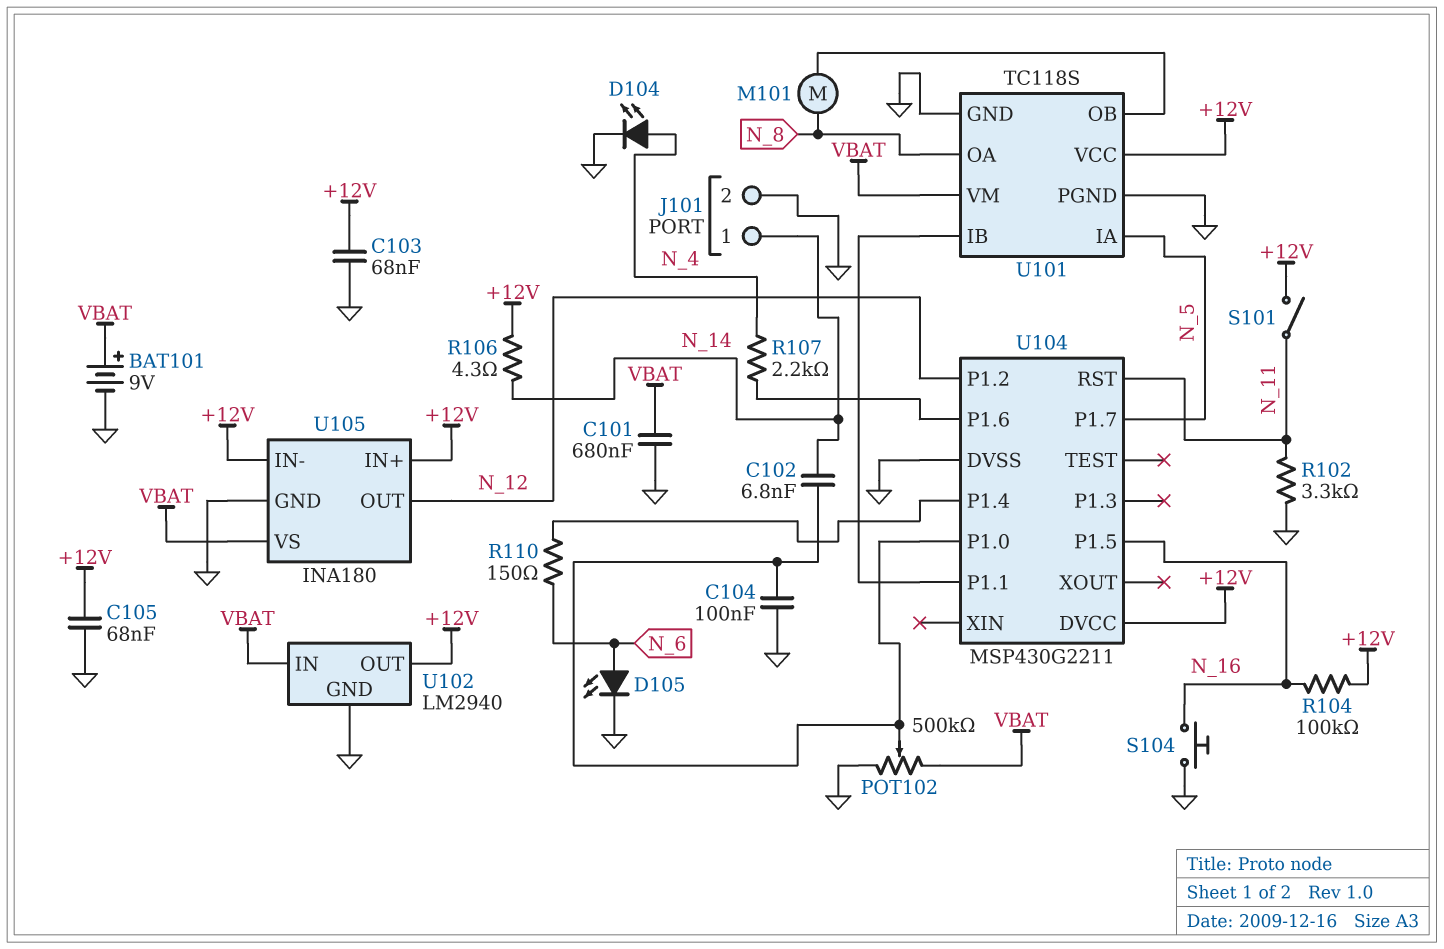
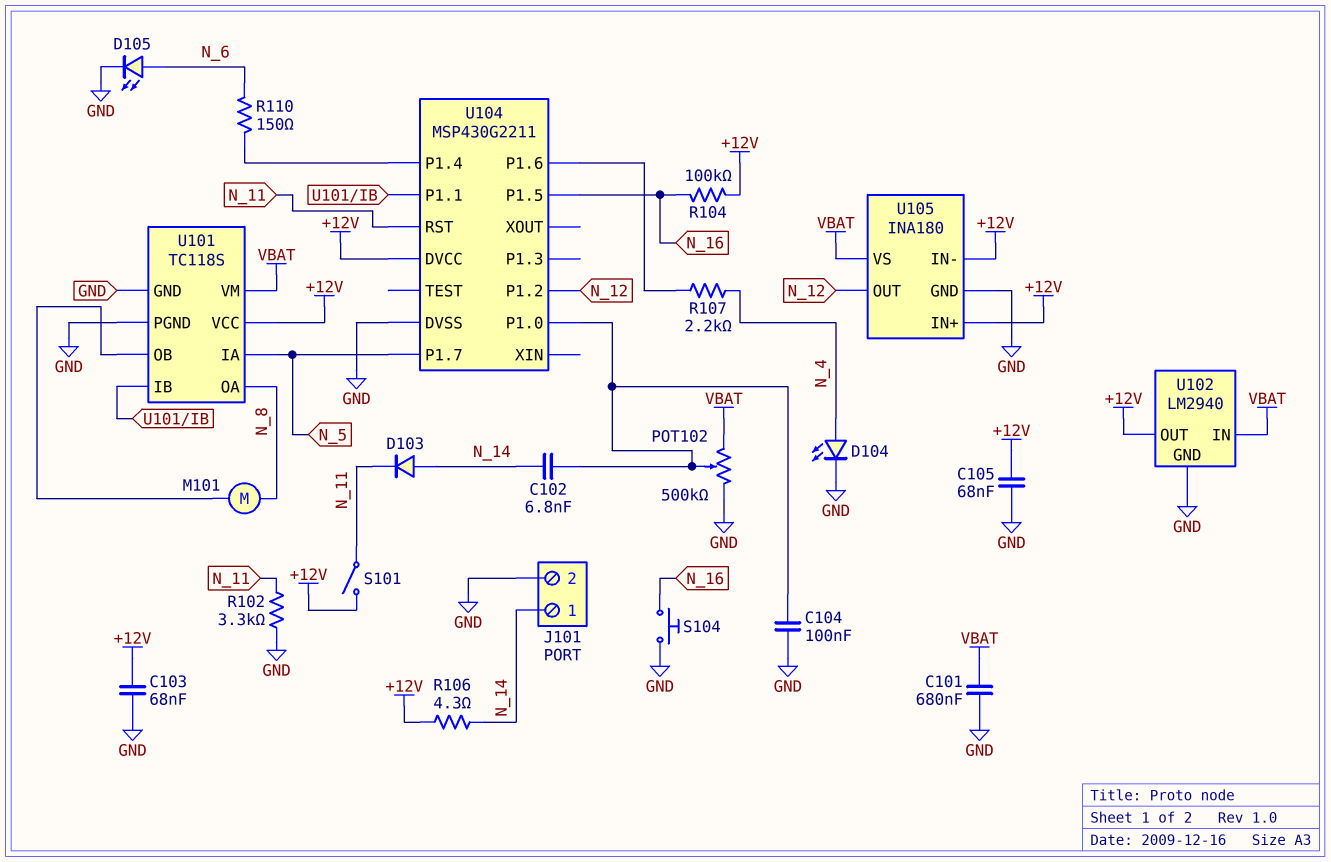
BAT101: 9V (plus VBAT, minus GND) -> none
D103: none -> diode (A N_14, K N_11)

